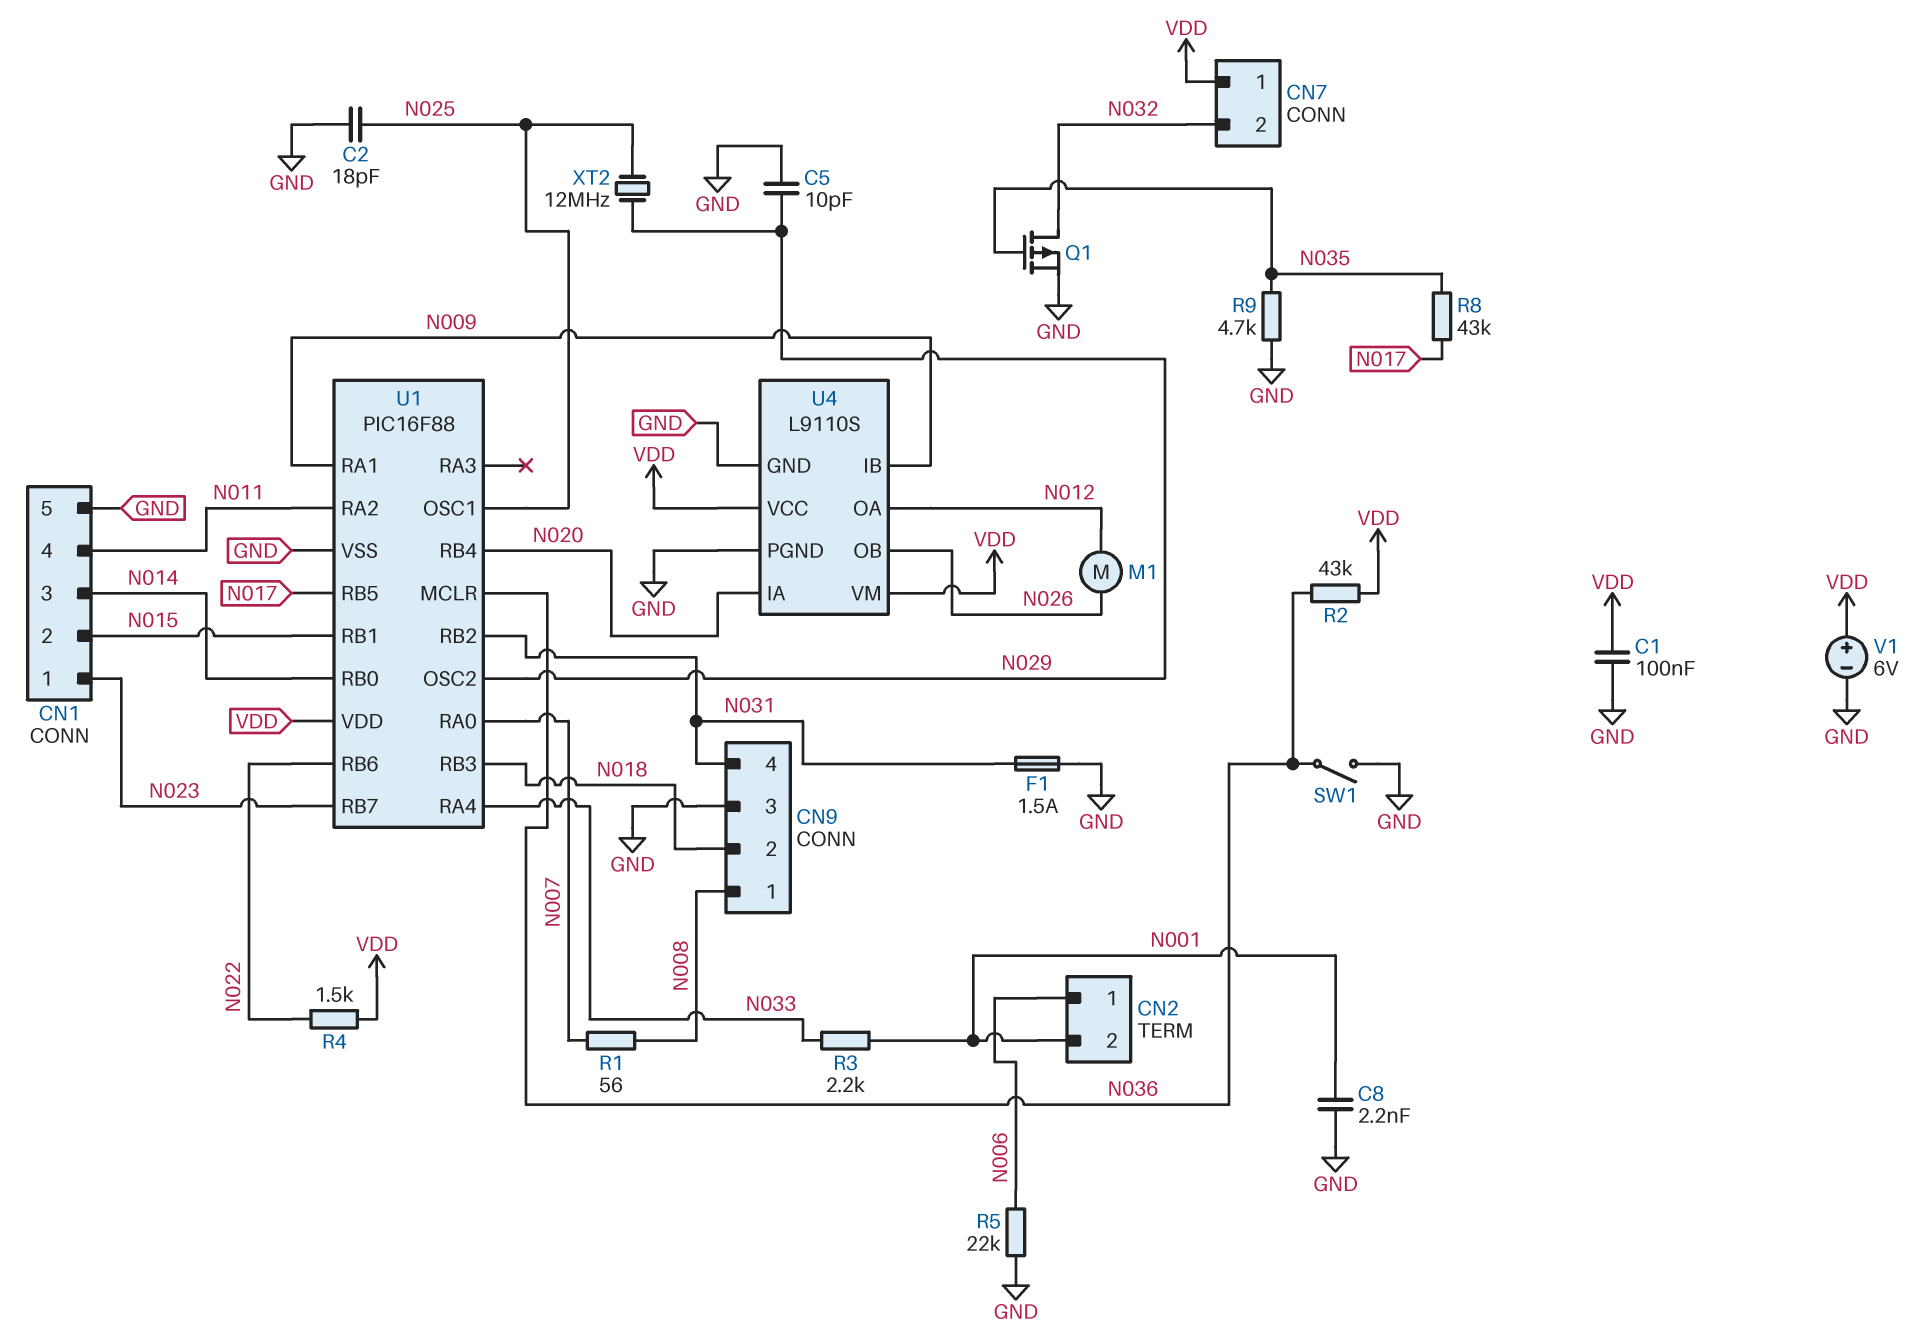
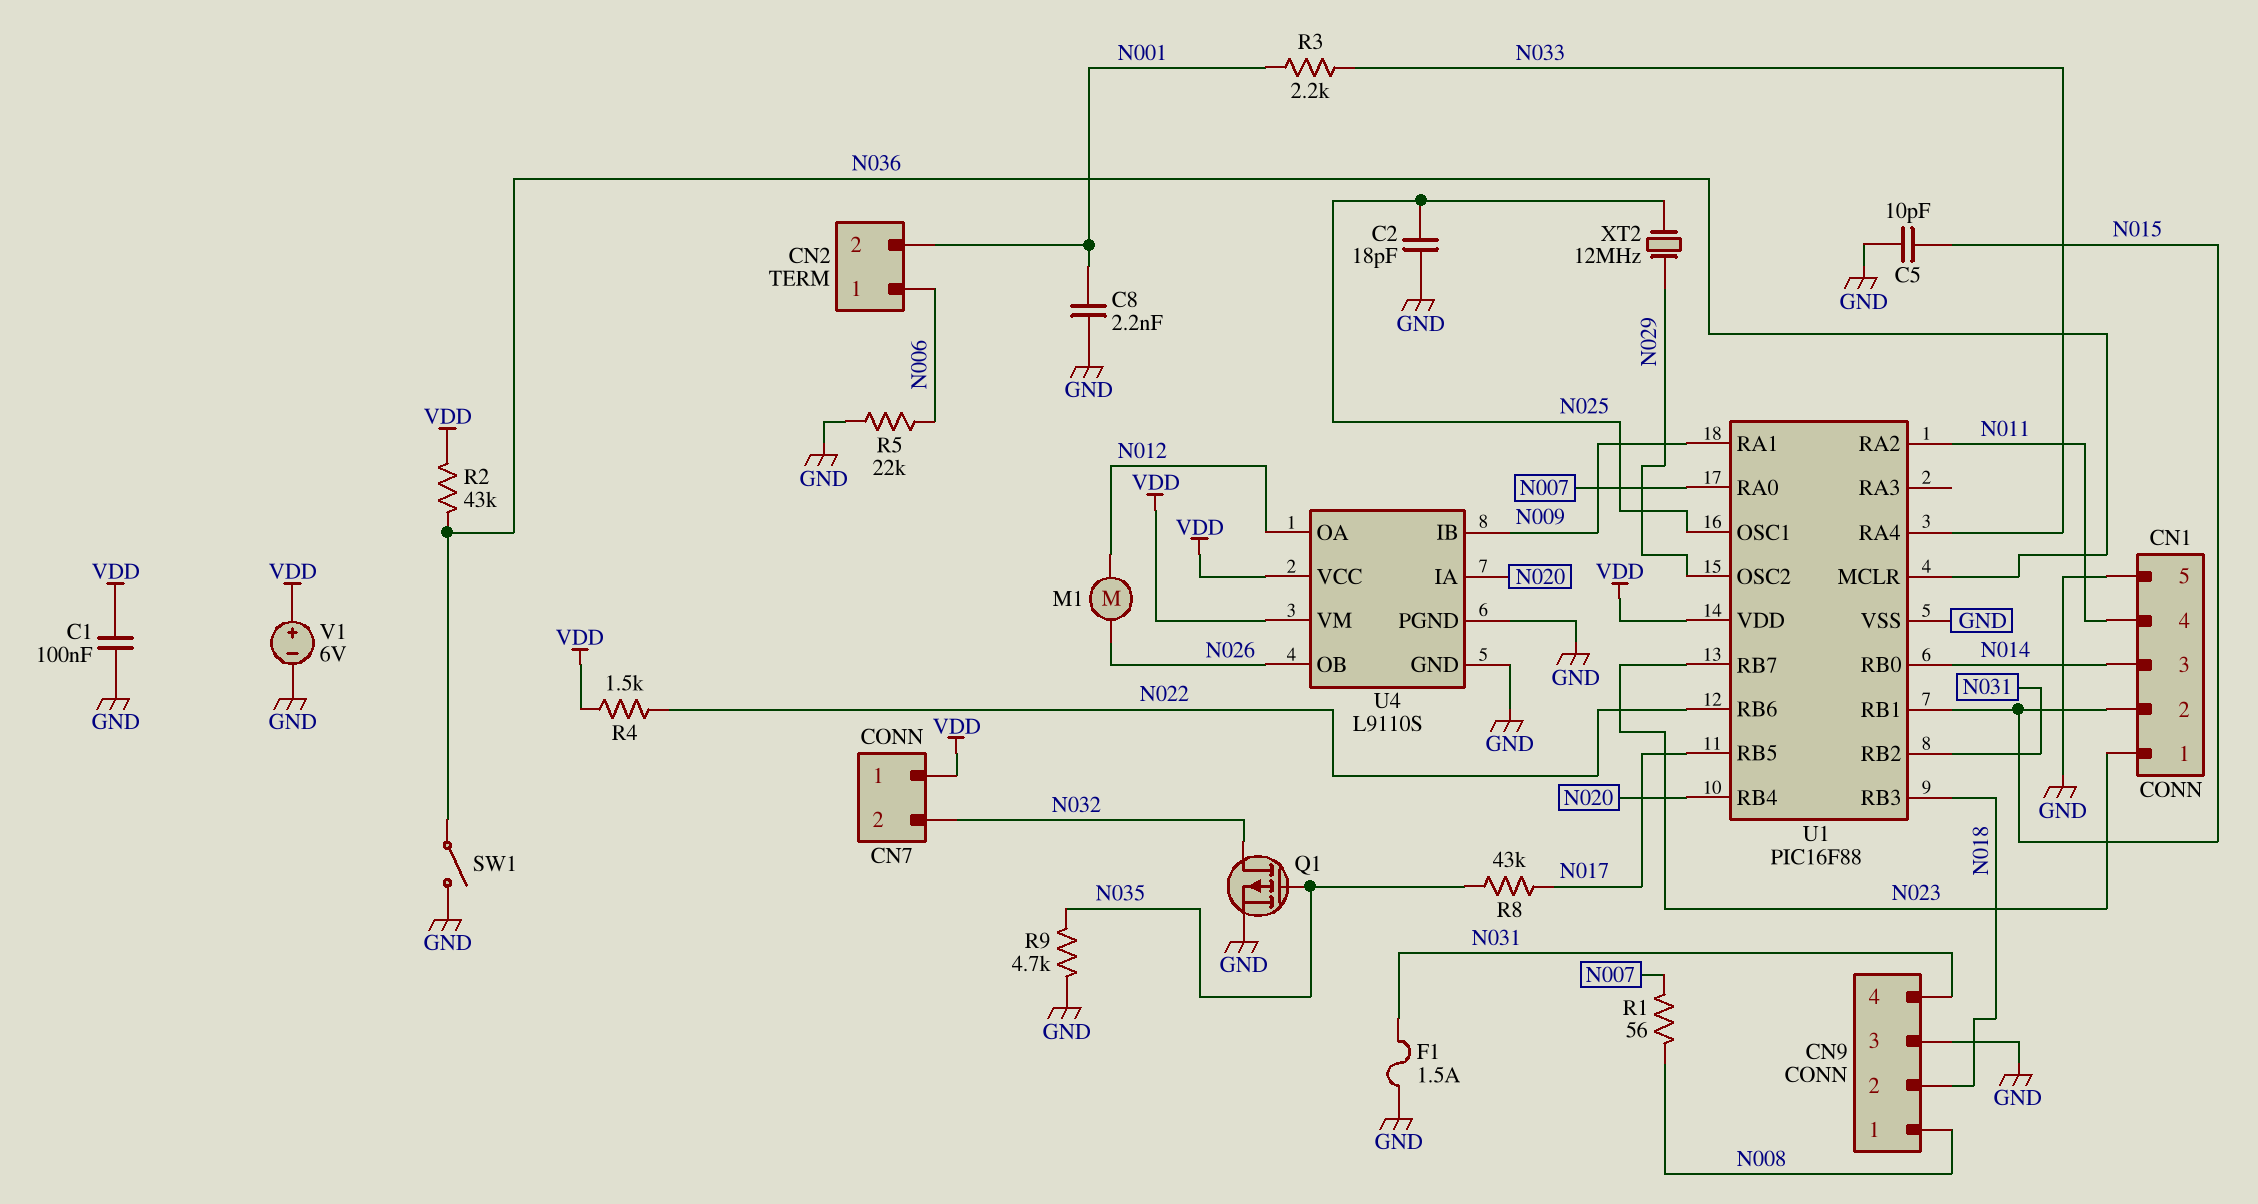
C5: 10pF (GND, N029) -> 10pF (GND, N015)

